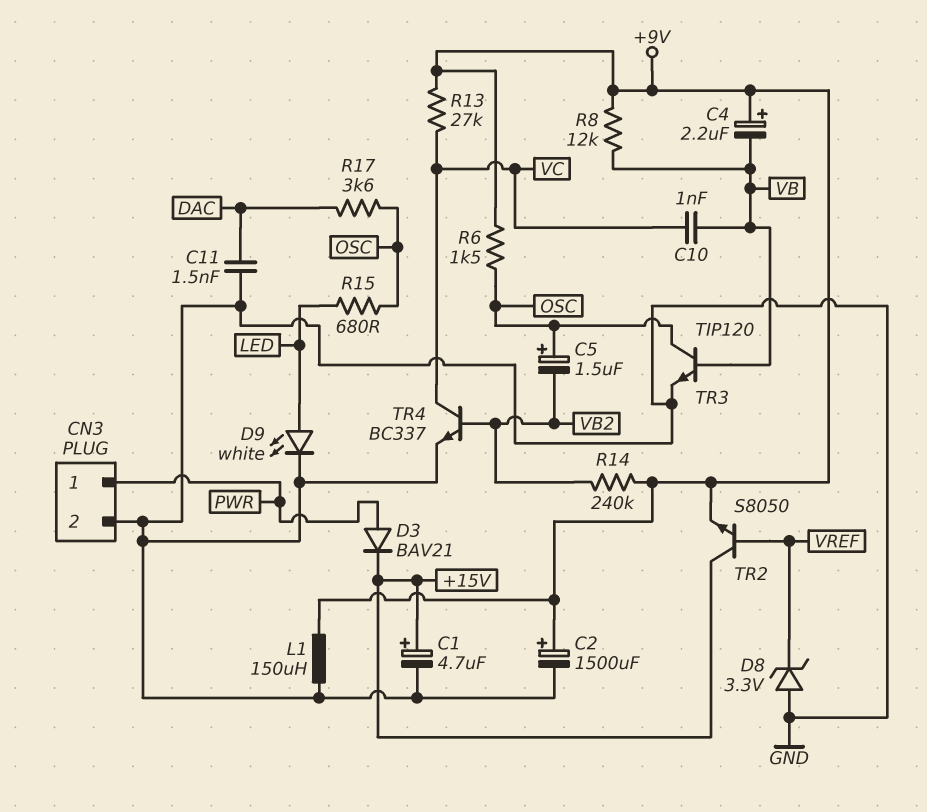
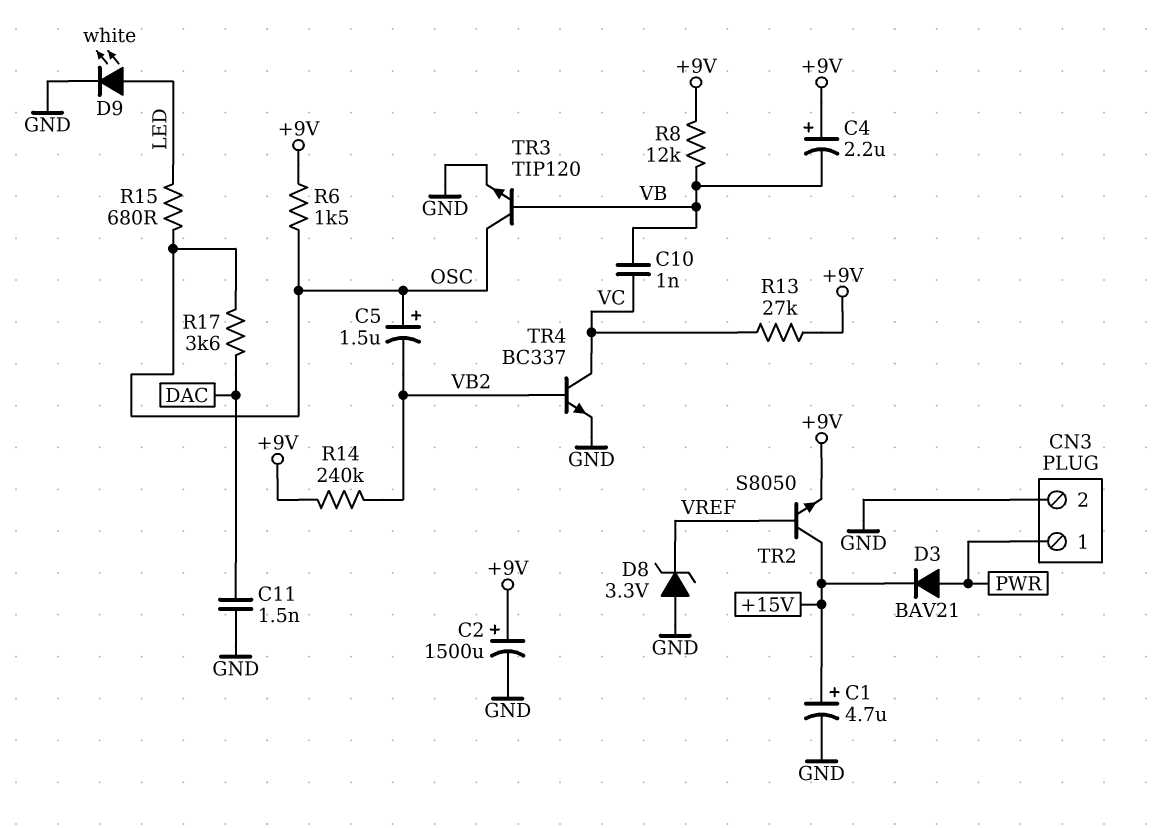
L1: 150uH (+9V, GND) -> none

